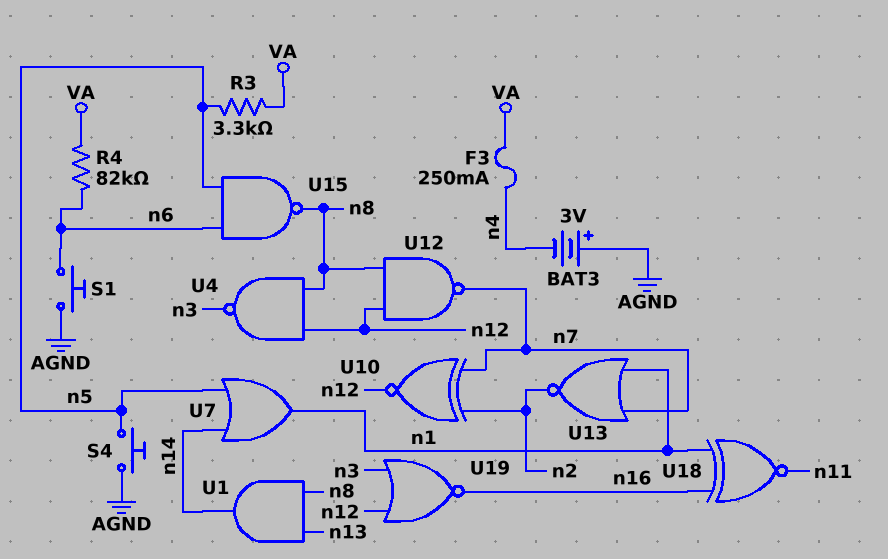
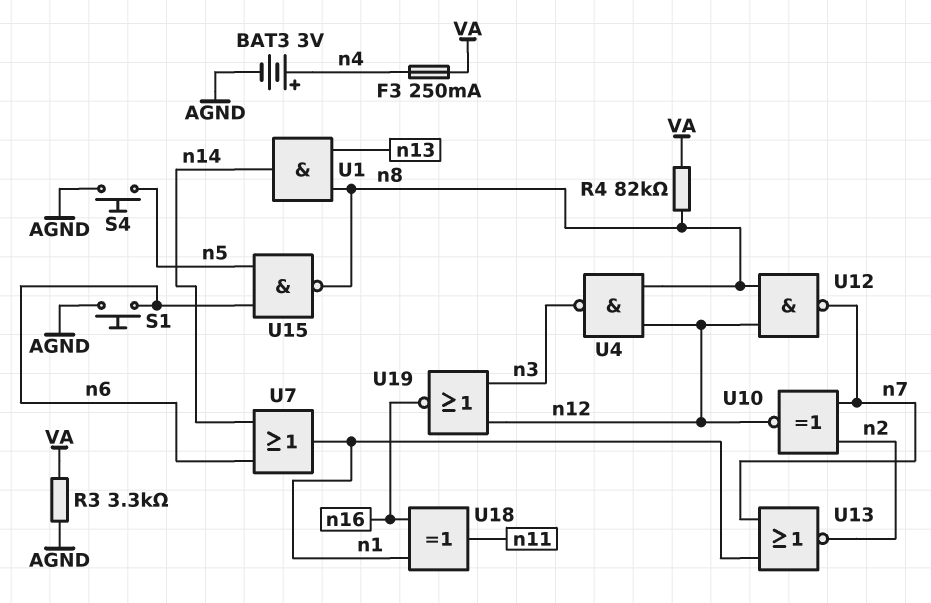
BAT3: 3V (plus AGND, minus n4) -> 3V (plus n4, minus AGND)
R3: 3.3k (VA, n5) -> 3.3k (AGND, VA)
R4: 82k (VA, n6) -> 82k (VA, n8)
U7: OR (in n5, in n14, out n1) -> OR (in n6, in n14, out n1)
U18: XNOR (in n1, in n16, out n11) -> XOR (in n1, in n16, out n11)

